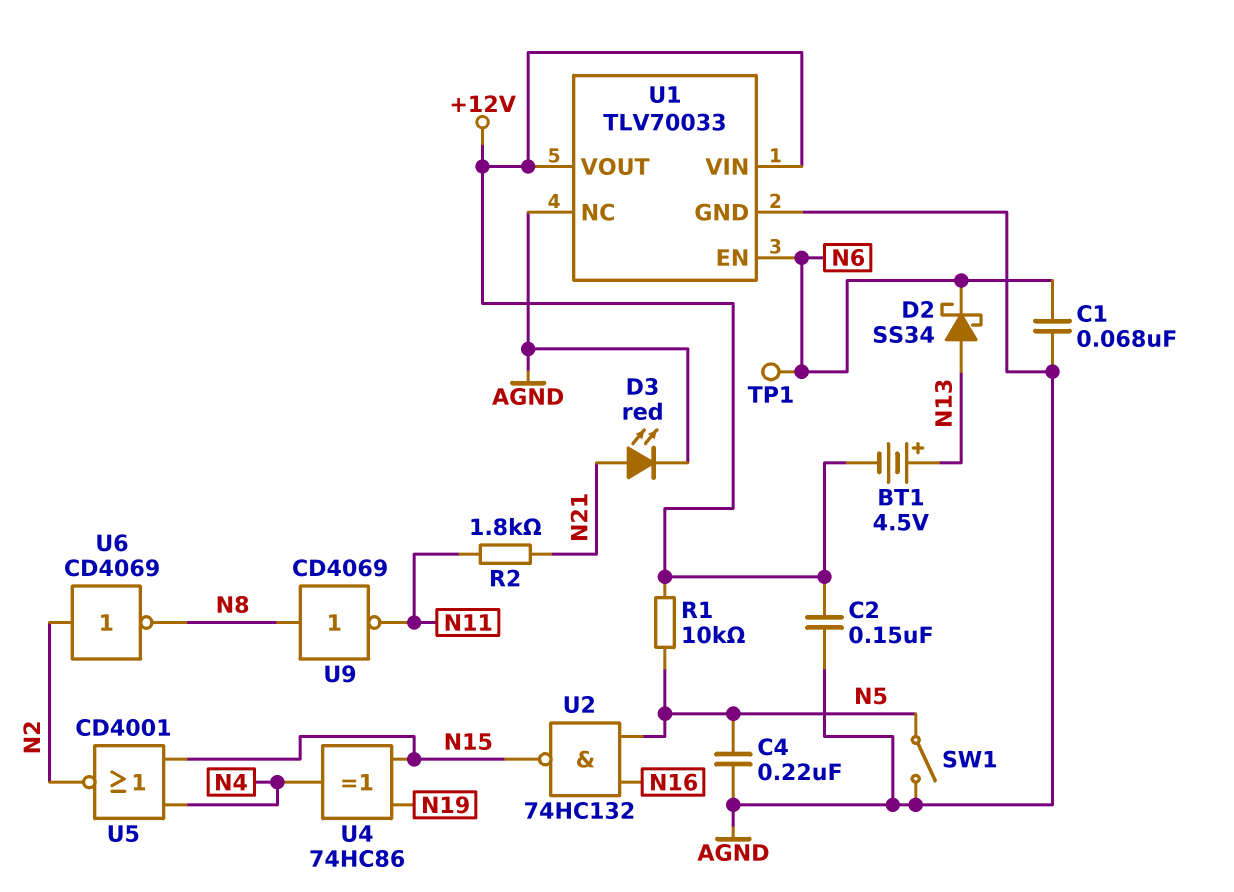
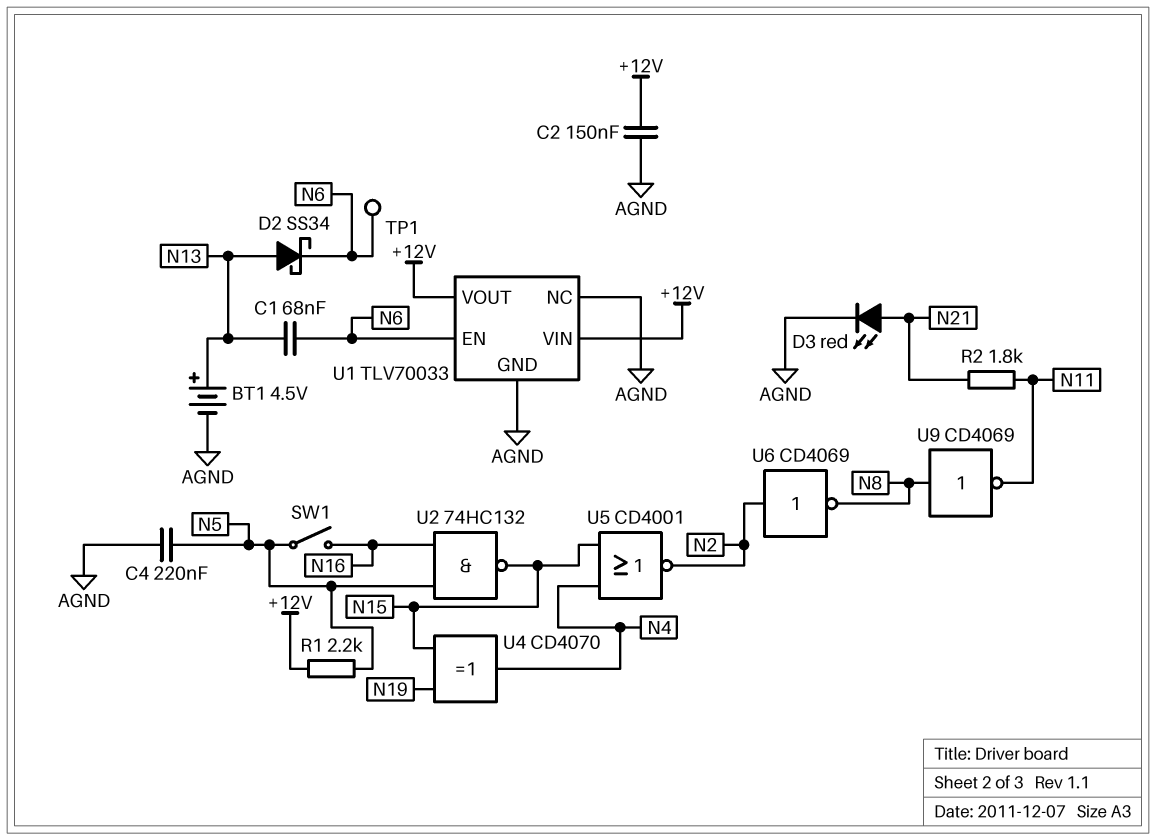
BT1: 4.5V (plus N13, minus +12V) -> 4.5V (plus N13, minus AGND)
C1: 68nF (AGND, N6) -> 68nF (N6, N13)
R1: 10k (+12V, N5) -> 2.2k (+12V, N5)
SW1: switch (AGND, N5) -> switch (N5, N16)
U4: XOR 74HC86 (in N15, in N19, out N4) -> XOR CD4070 (in N15, in N19, out N4)

